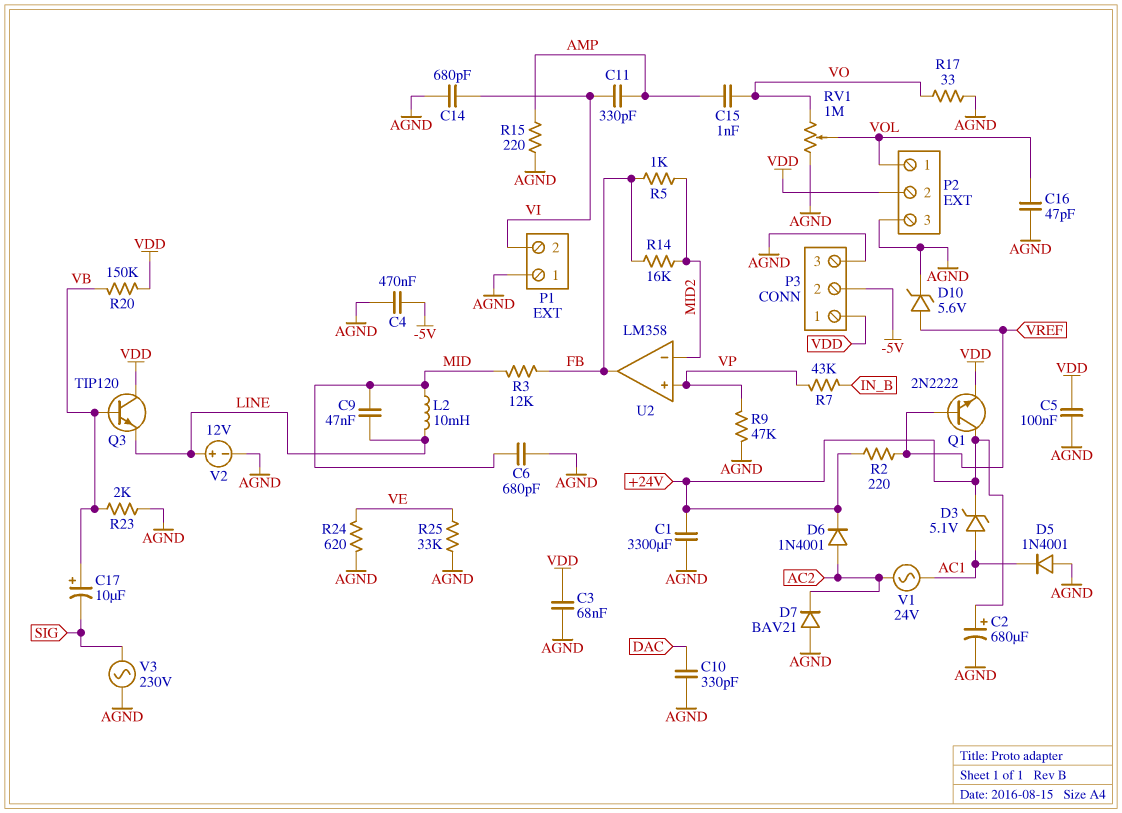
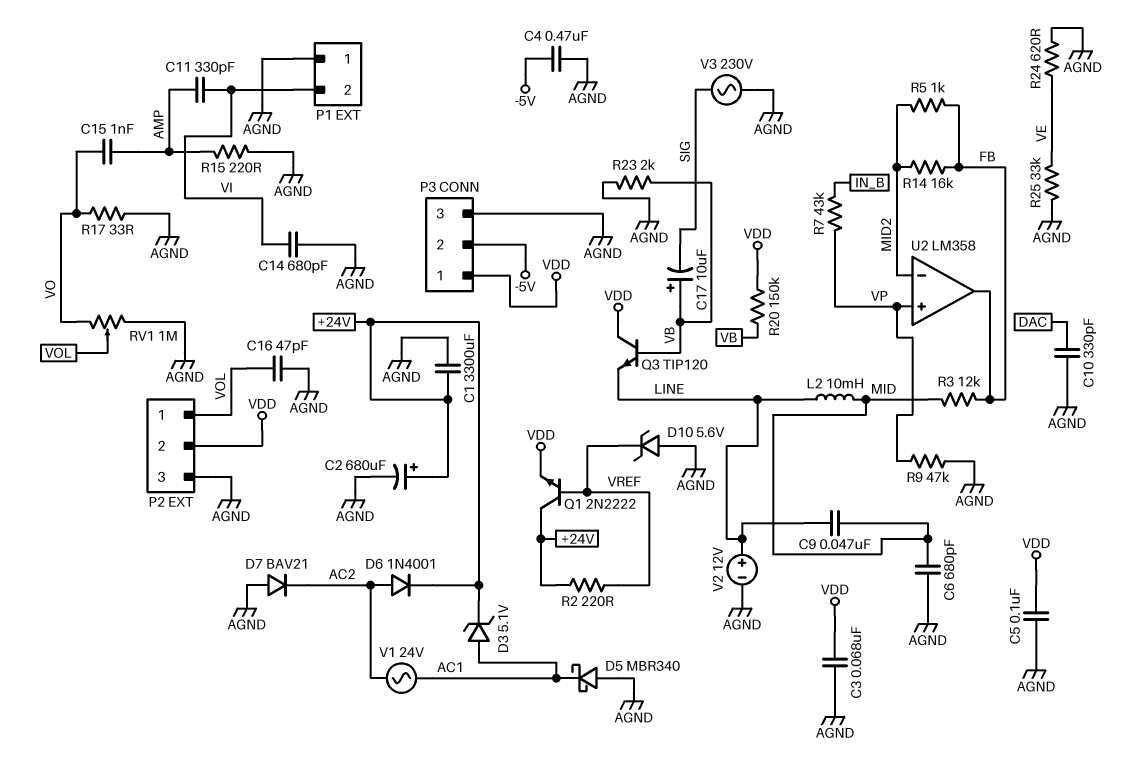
D5: diode 1N4001 (A AGND, K AC1) -> schottky MBR340 (A AGND, K AC1)
D10: zener 5.6V (A VREF, K AGND) -> zener 5.6V (A AGND, K VREF)

